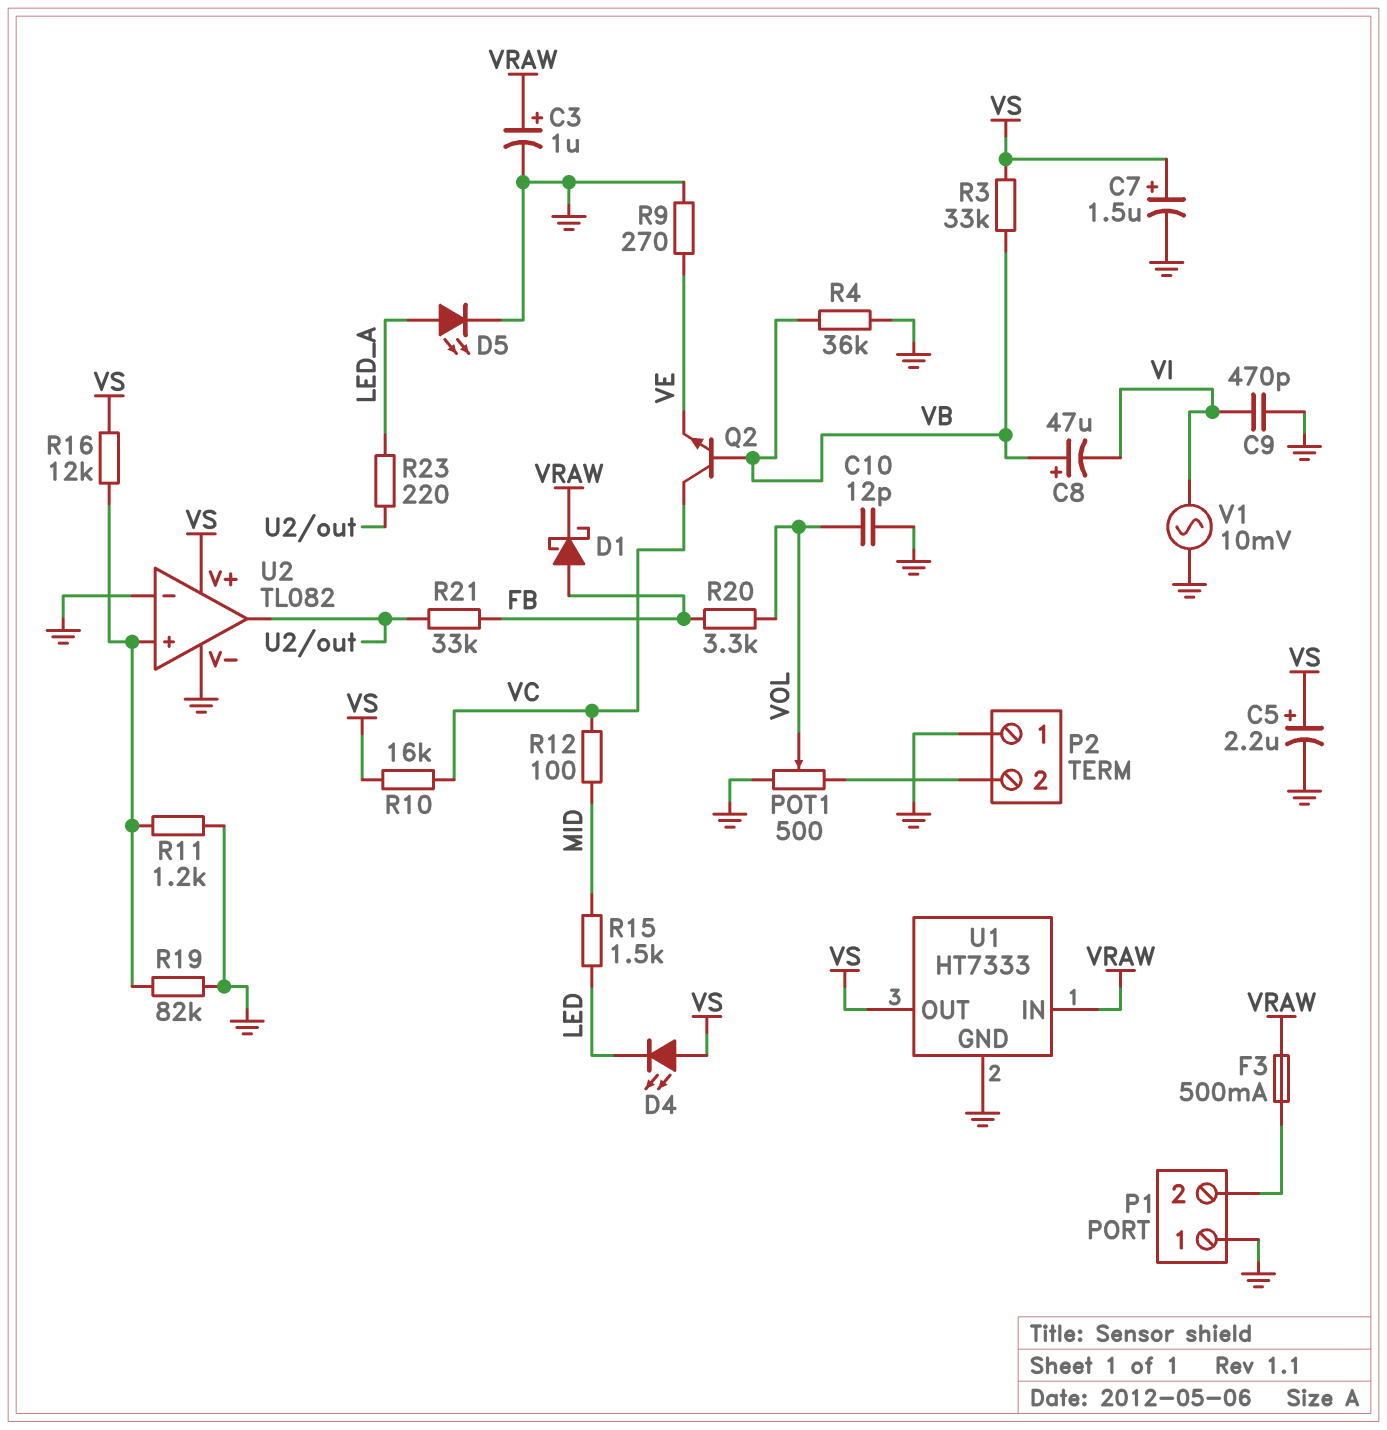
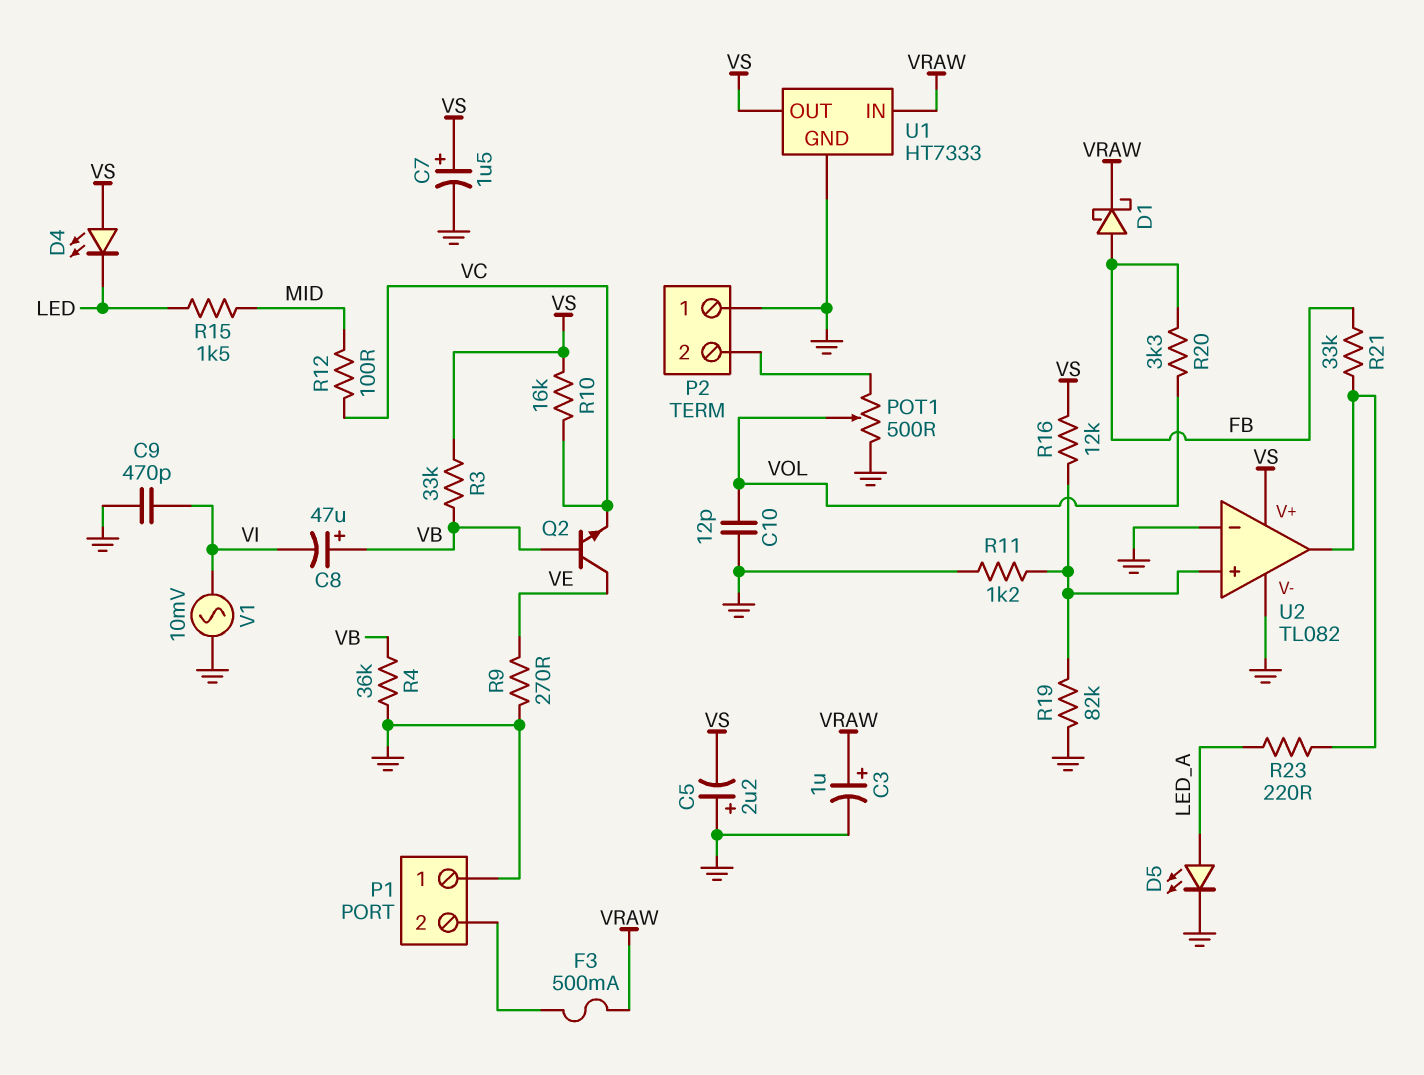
C5: 2.2uF (plus VS, minus GND) -> 2.2uF (plus GND, minus VS)
Q2: NPN (B VB, C VC, E VE) -> NPN (B VB, C VE, E VC)

